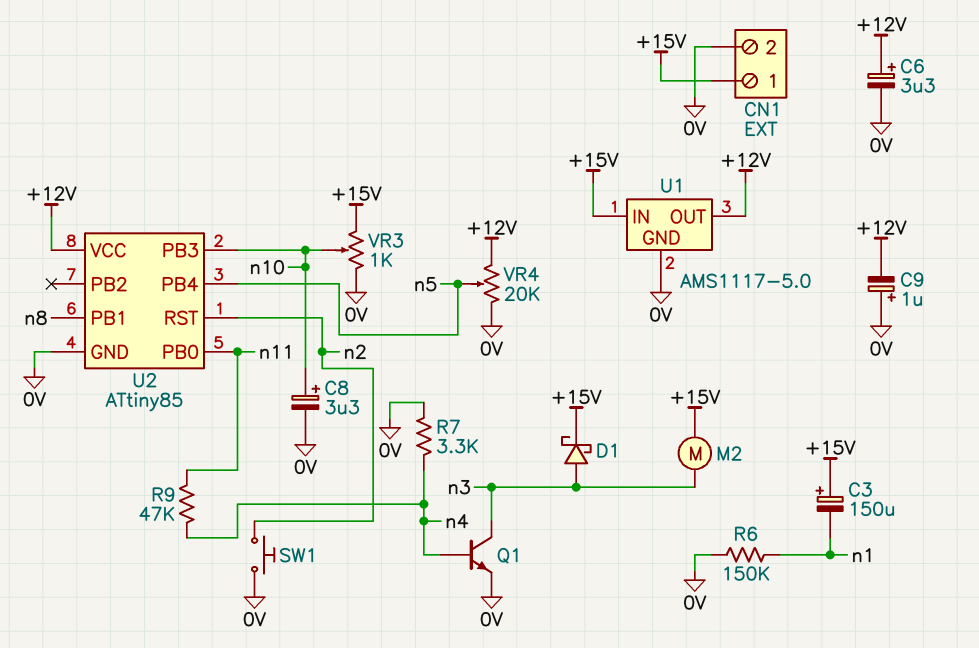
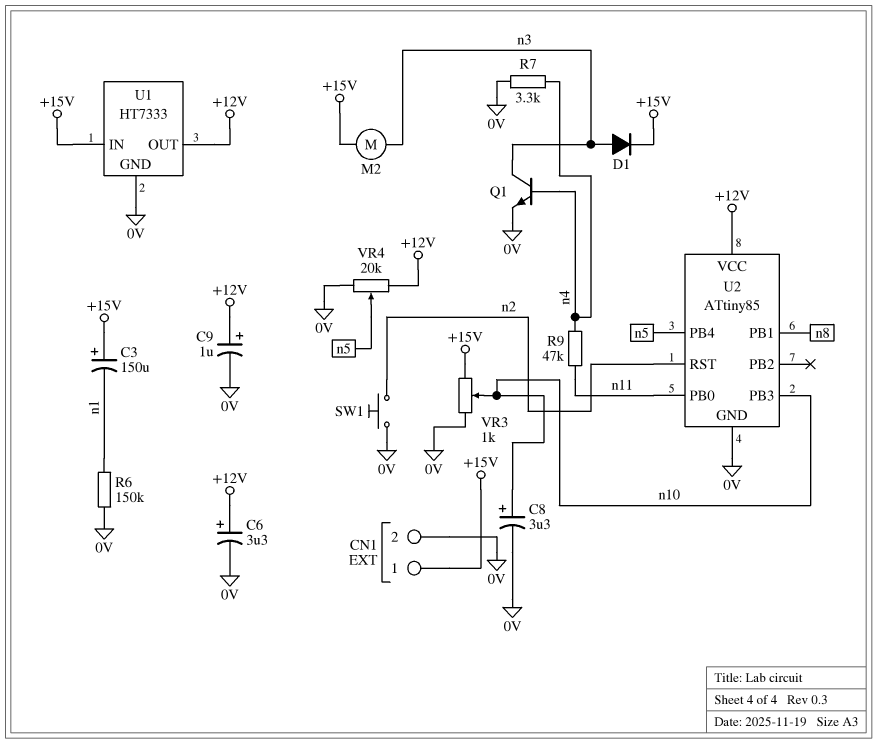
C9: 1uF (plus 0V, minus +12V) -> 1uF (plus +12V, minus 0V)
D1: schottky (A n3, K +15V) -> diode (A n3, K +15V)
U1: AMS1117-5.0 -> HT7333

